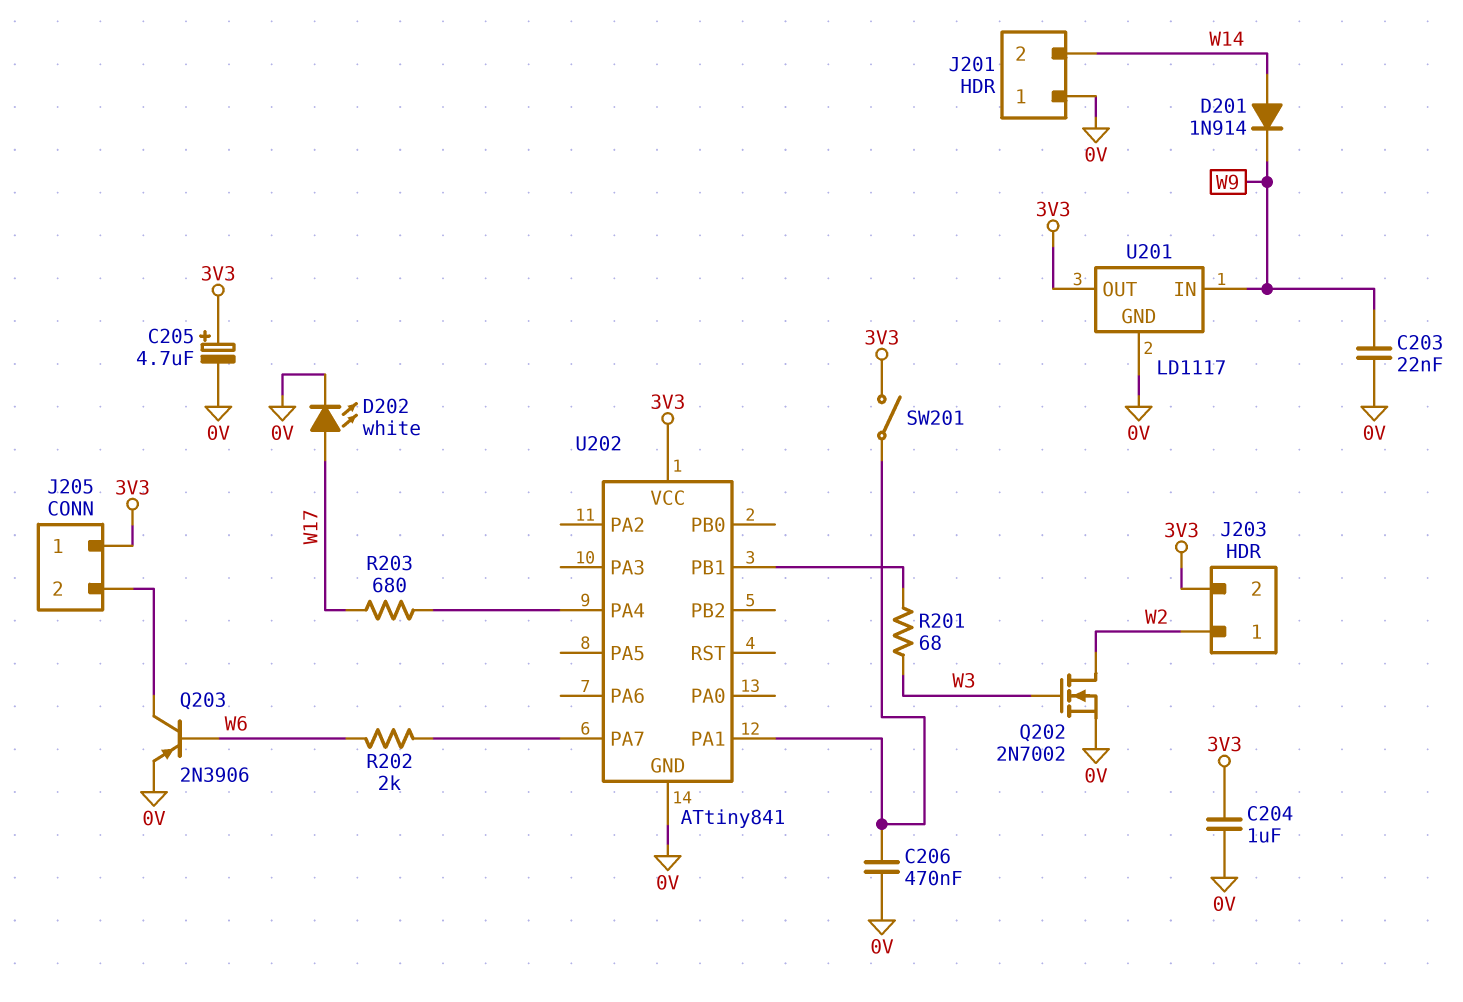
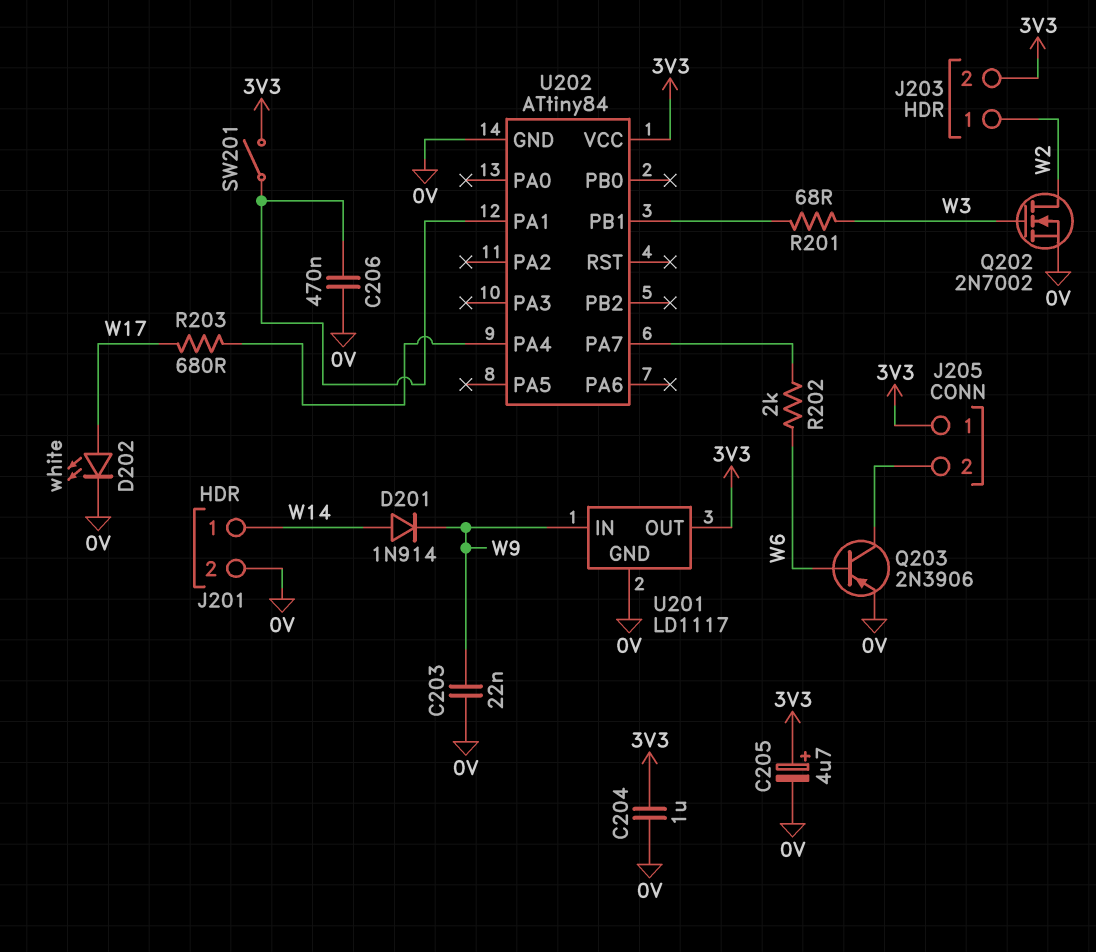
J201 pin 1: 0V -> W14
J201 pin 2: W14 -> 0V
U202: ATtiny841 -> ATtiny84

